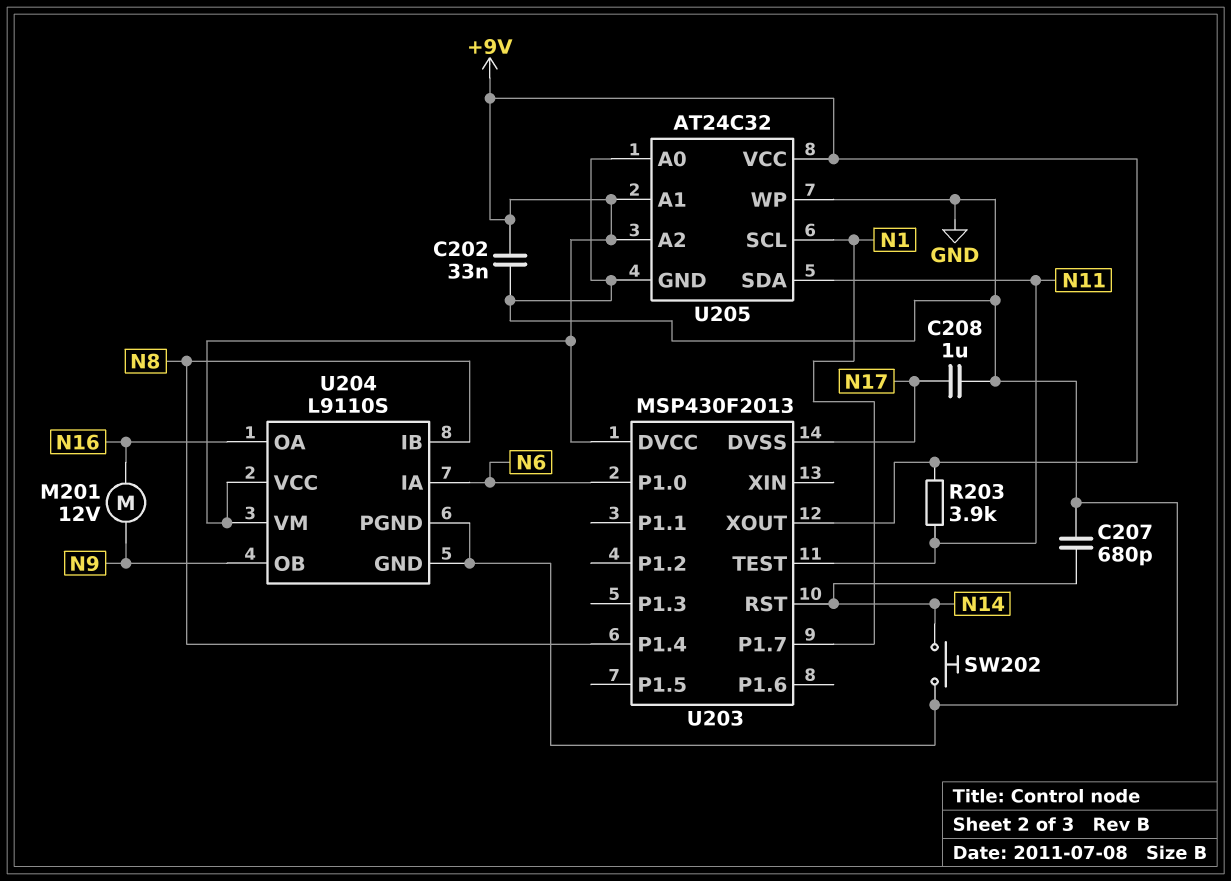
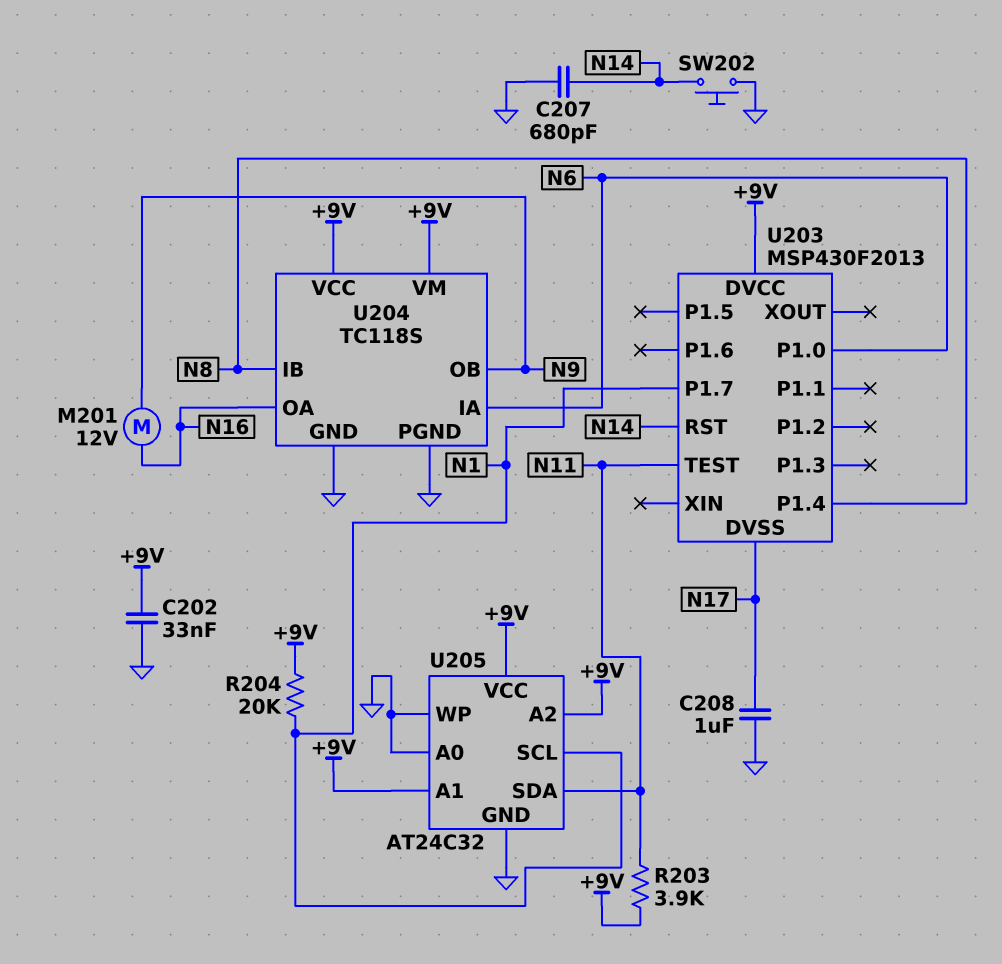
R204: none -> 20k (+9V, N1)
U203 pin XOUT: +9V -> none
U204: L9110S -> TC118S

